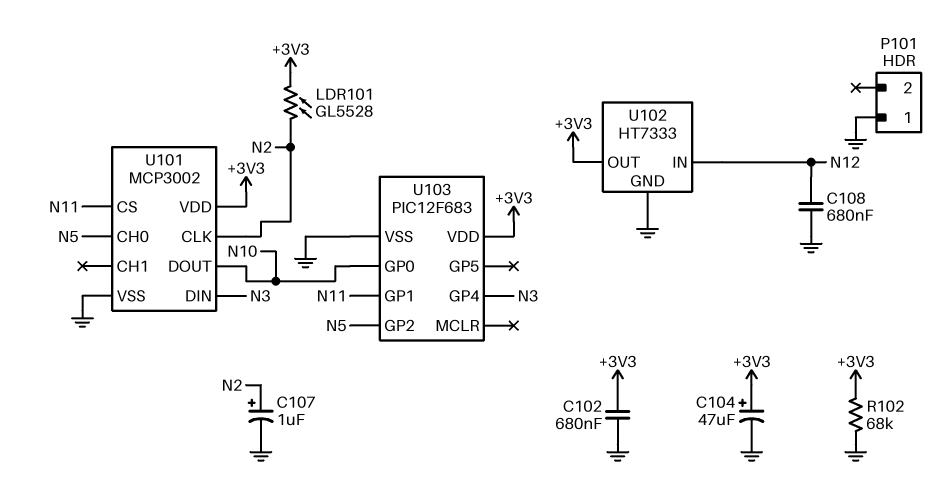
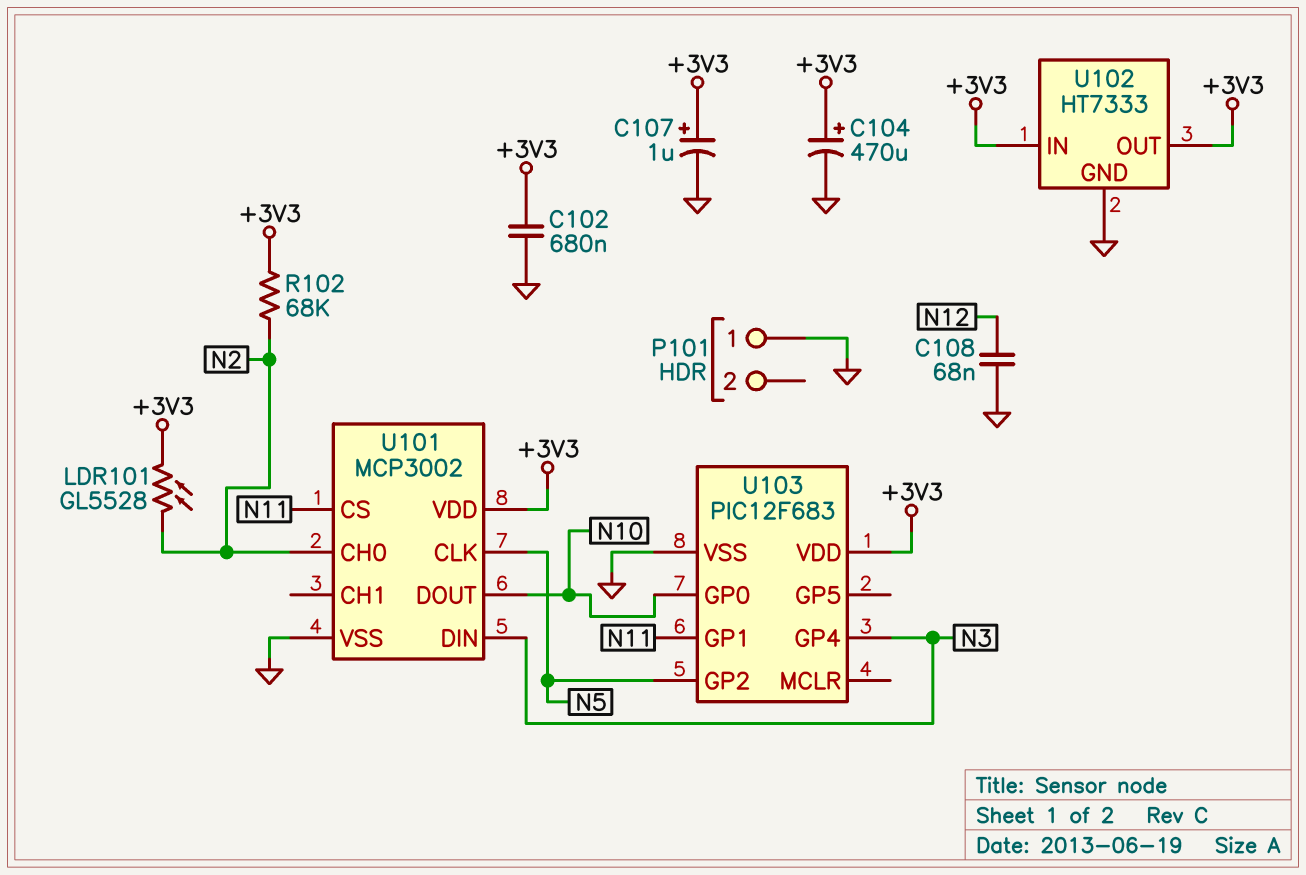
C104: 47uF (plus +3V3, minus GND) -> 470uF (plus +3V3, minus GND)
C107: 1uF (plus N2, minus GND) -> 1uF (plus +3V3, minus GND)
C108: 680nF (GND, N12) -> 68nF (GND, N12)
R102: 68k (+3V3, GND) -> 68k (+3V3, N2)
U101 pin CH0: N5 -> N2
U101 pin CLK: N2 -> N5
U102 pin IN: N12 -> +3V3

